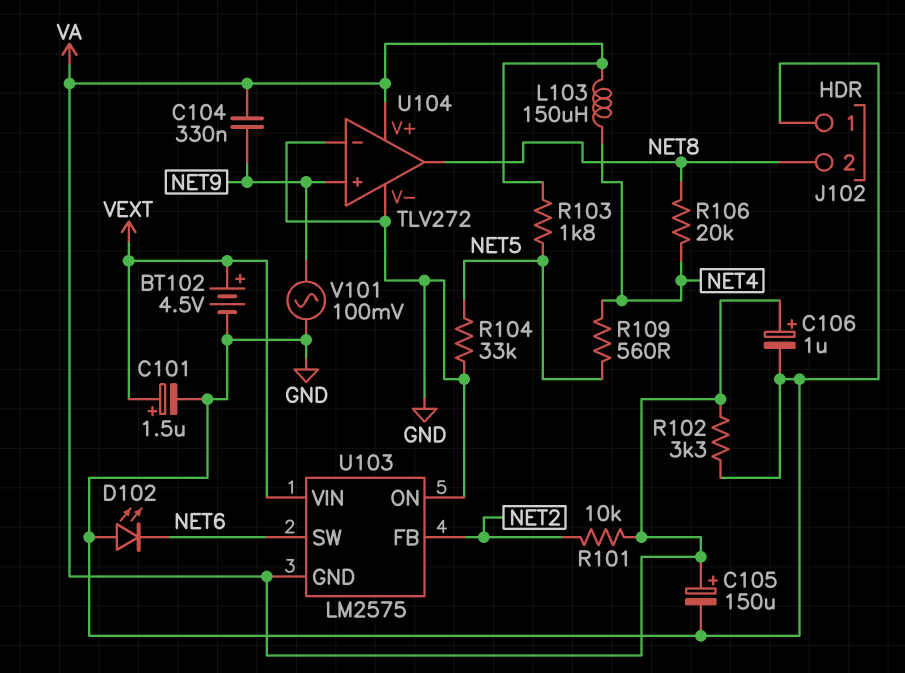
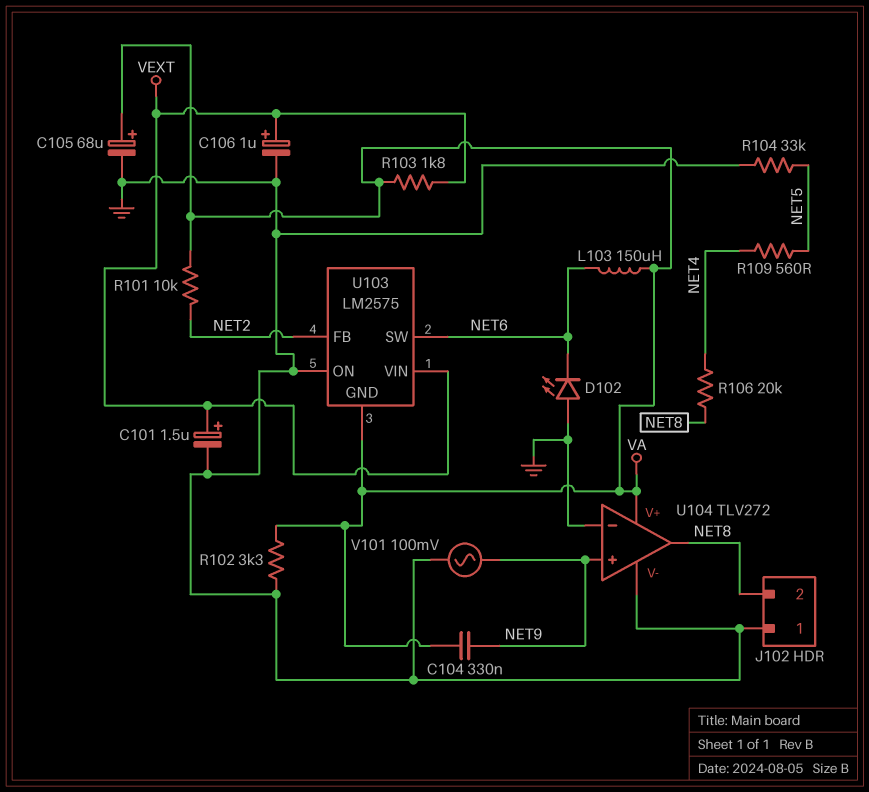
BT102: 4.5V (plus VEXT, minus GND) -> none
C105: 150uF (plus VA, minus GND) -> 68uF (plus VA, minus GND)
C106: 1uF (plus VA, minus GND) -> 1uF (plus VEXT, minus GND)
L103: 150uH (NET4, VA) -> 150uH (NET6, VA)
R103: 1.8k (NET5, VA) -> 1.8k (VA, VEXT)

